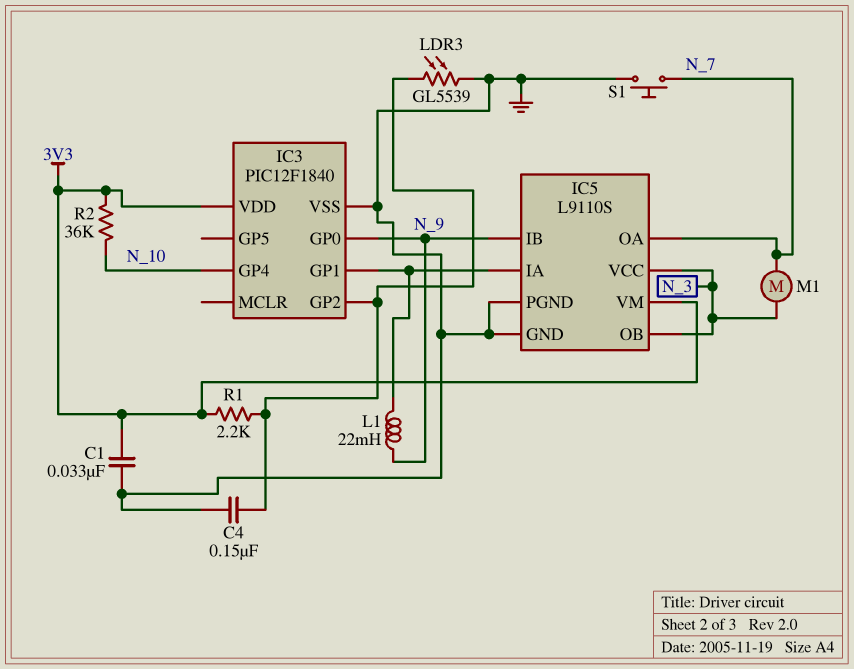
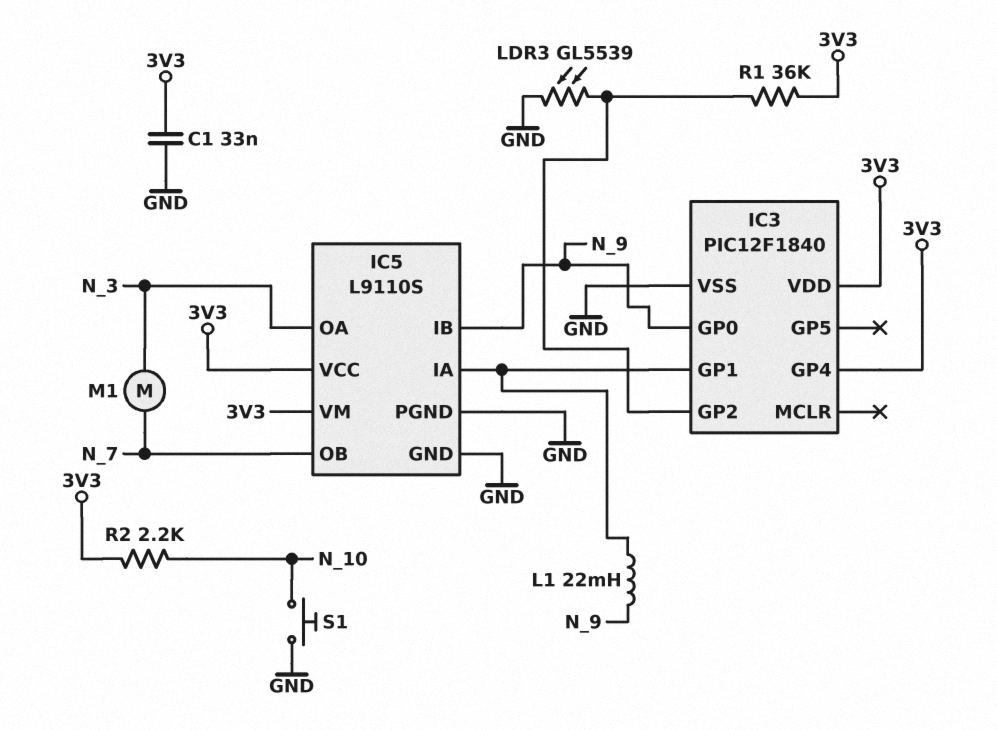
C4: 150nF (GND, IC3/GP2) -> none
IC3 pin GP4: N_10 -> 3V3
IC5 pin OA: N_7 -> N_3
IC5 pin OB: N_3 -> N_7
IC5 pin VCC: N_3 -> 3V3
R1: 2.2k (3V3, IC3/GP2) -> 36k (3V3, IC3/GP2)
R2: 36k (3V3, N_10) -> 2.2k (3V3, N_10)
S1: button (GND, N_7) -> button (GND, N_10)

